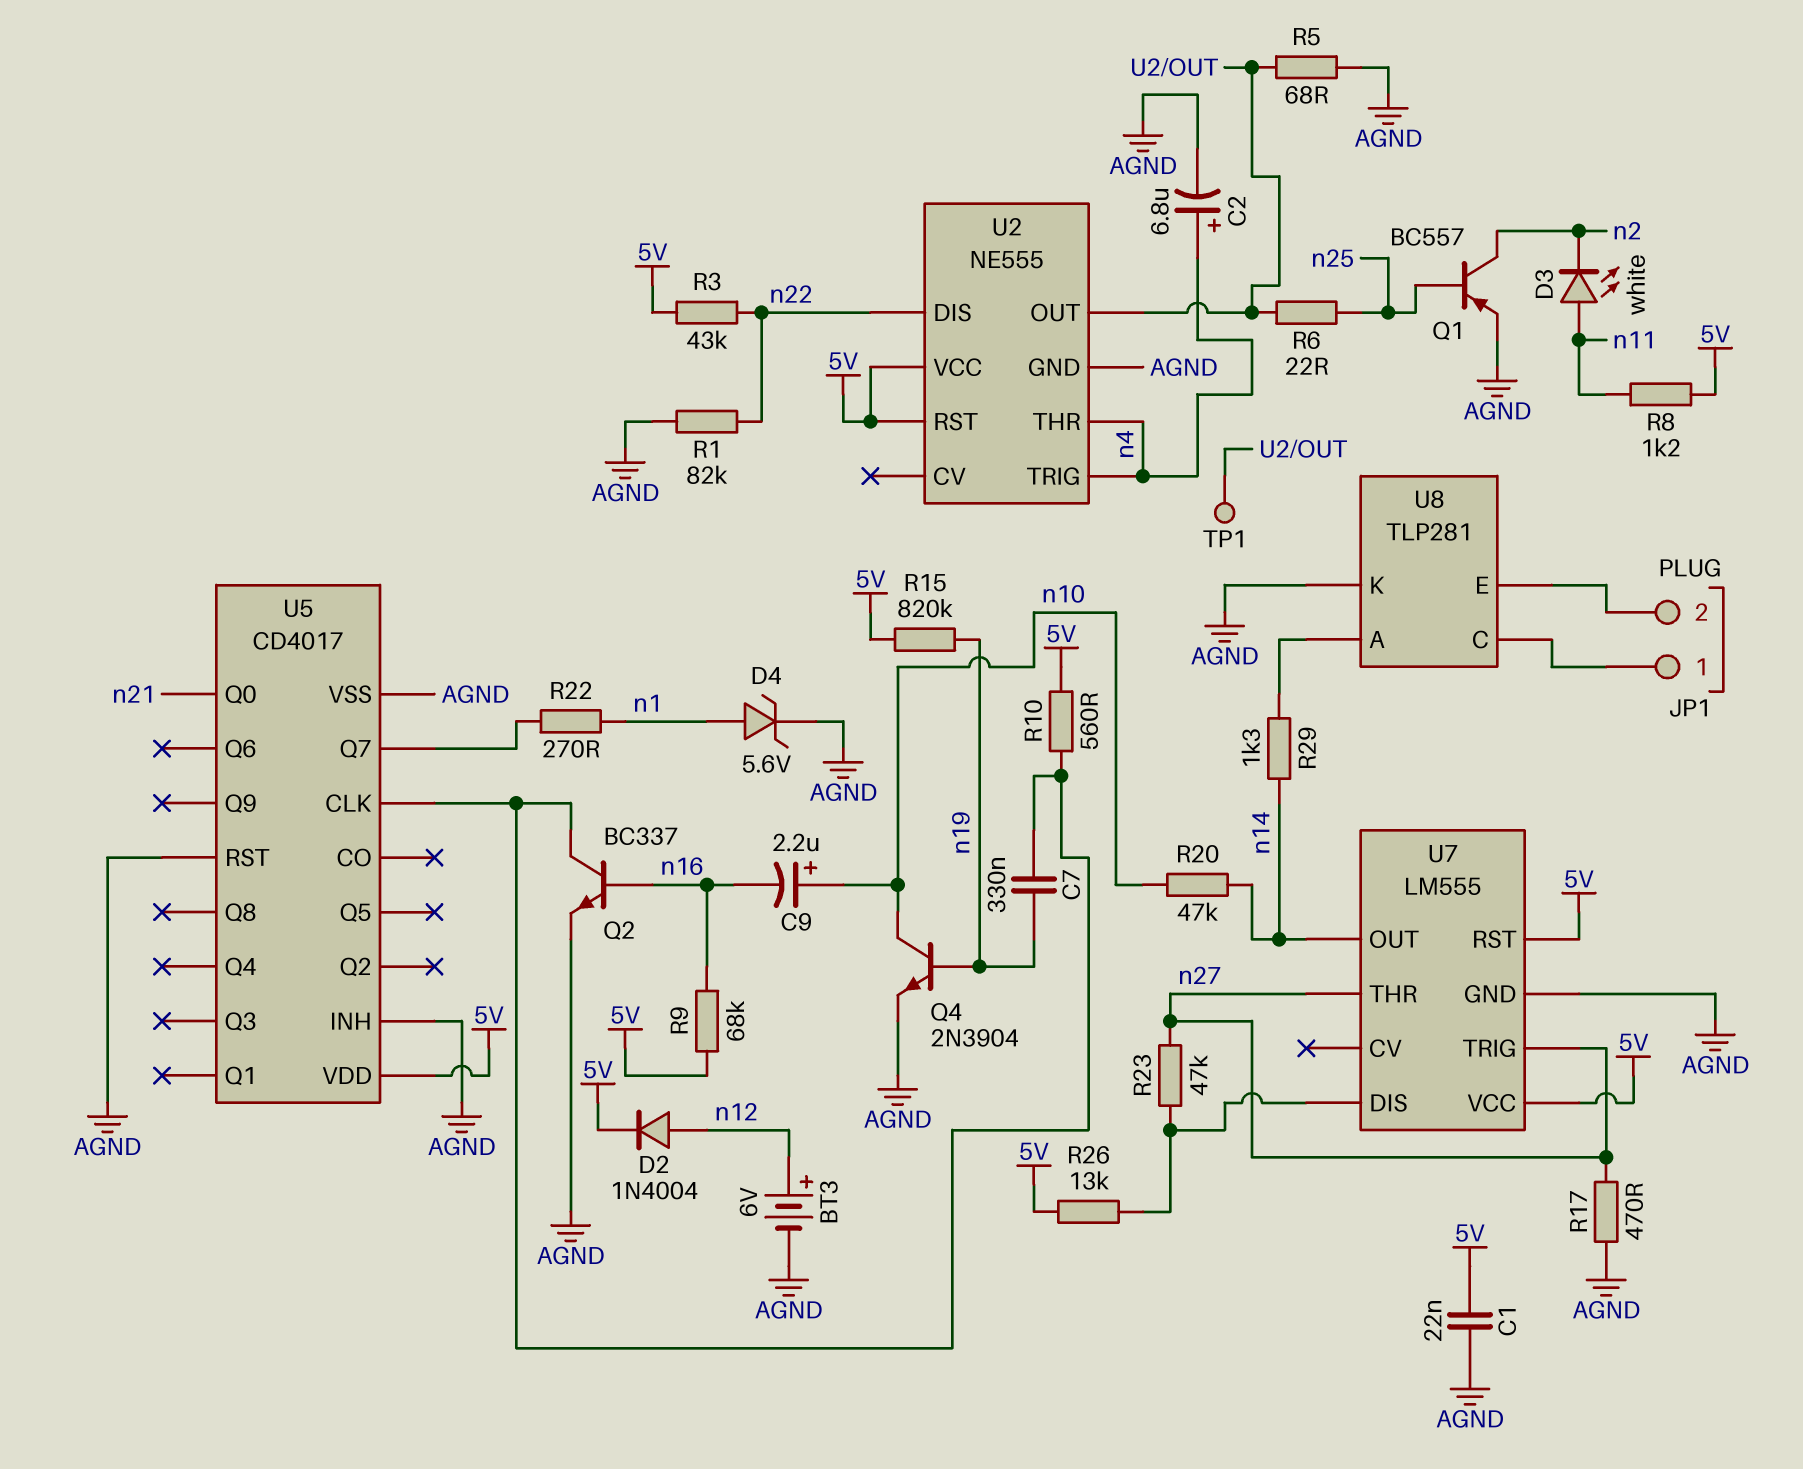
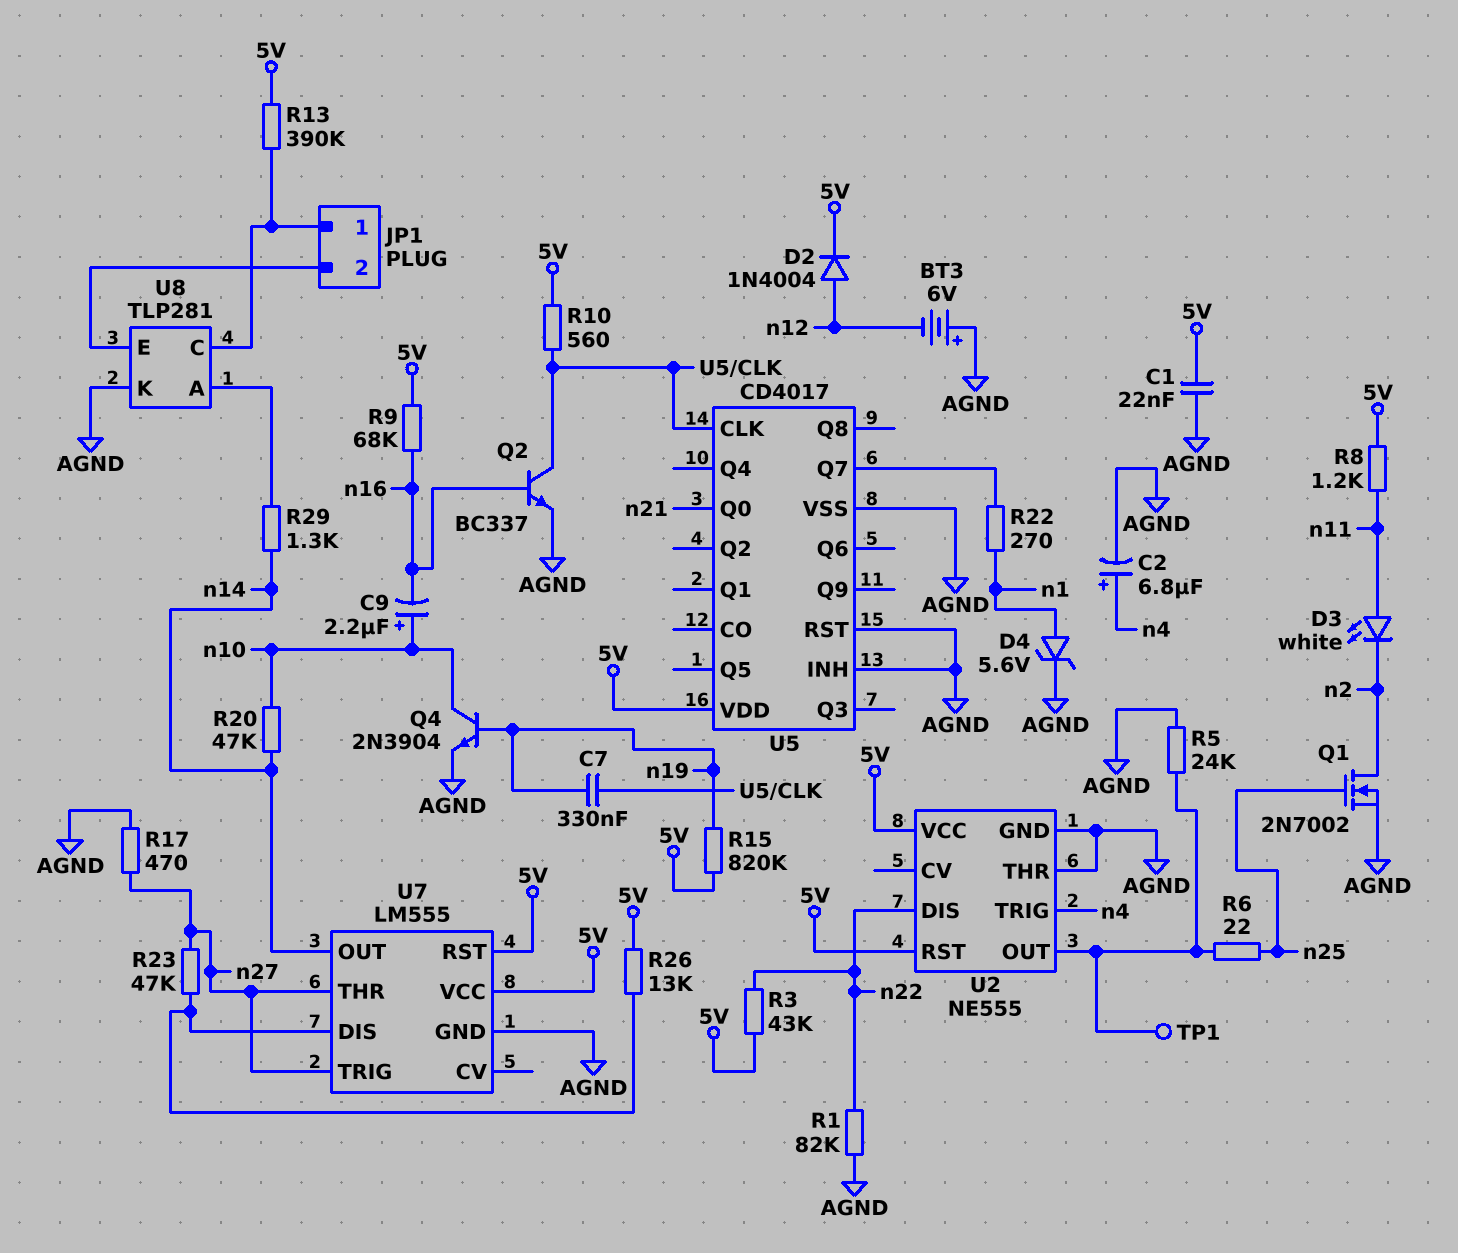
BT3: 6V (plus n12, minus AGND) -> 6V (plus AGND, minus n12)
Q1: PNP BC557 (B n25, C n2, E AGND) -> NMOS 2N7002 (G n25, D n2, S AGND)
R5: 68 (AGND, U2/OUT) -> 24k (AGND, U2/OUT)
R13: none -> 390k (5V, JP1/1)
U2 pin THR: n4 -> AGND

